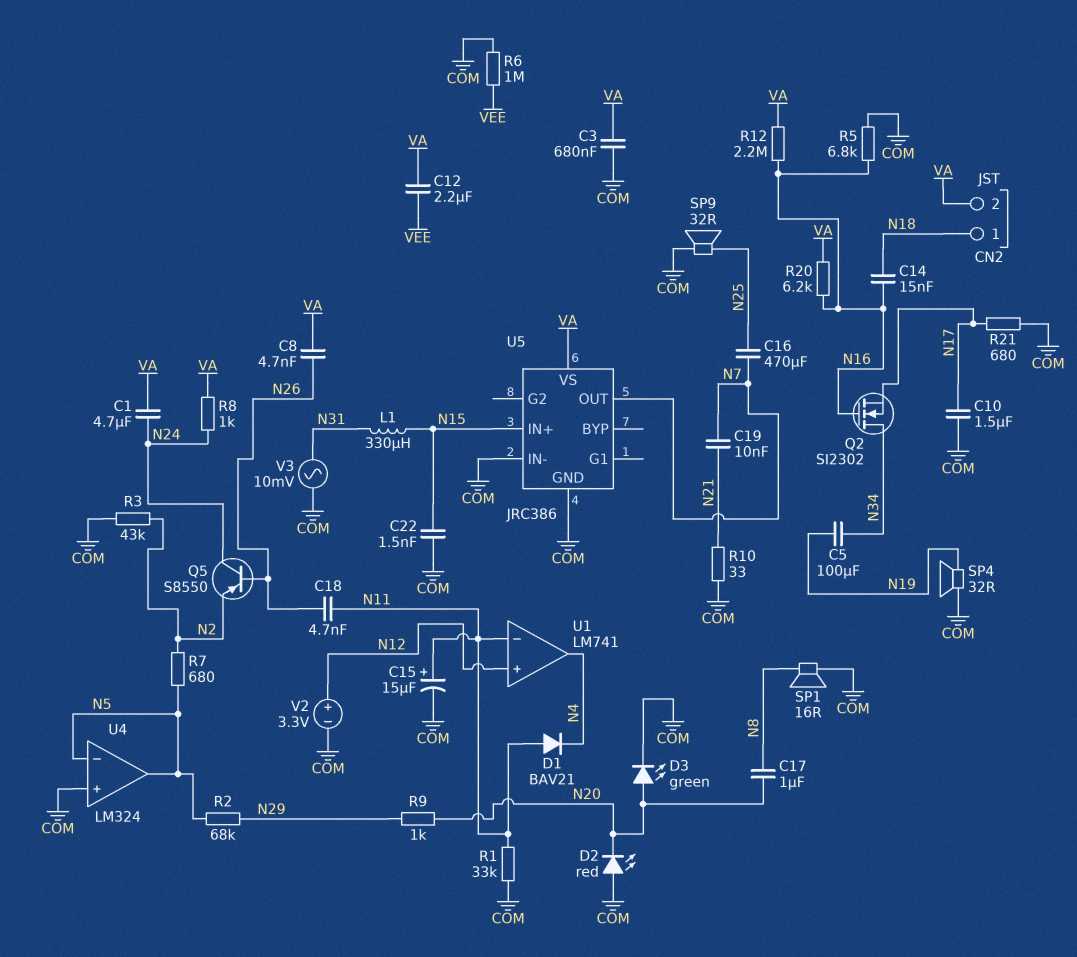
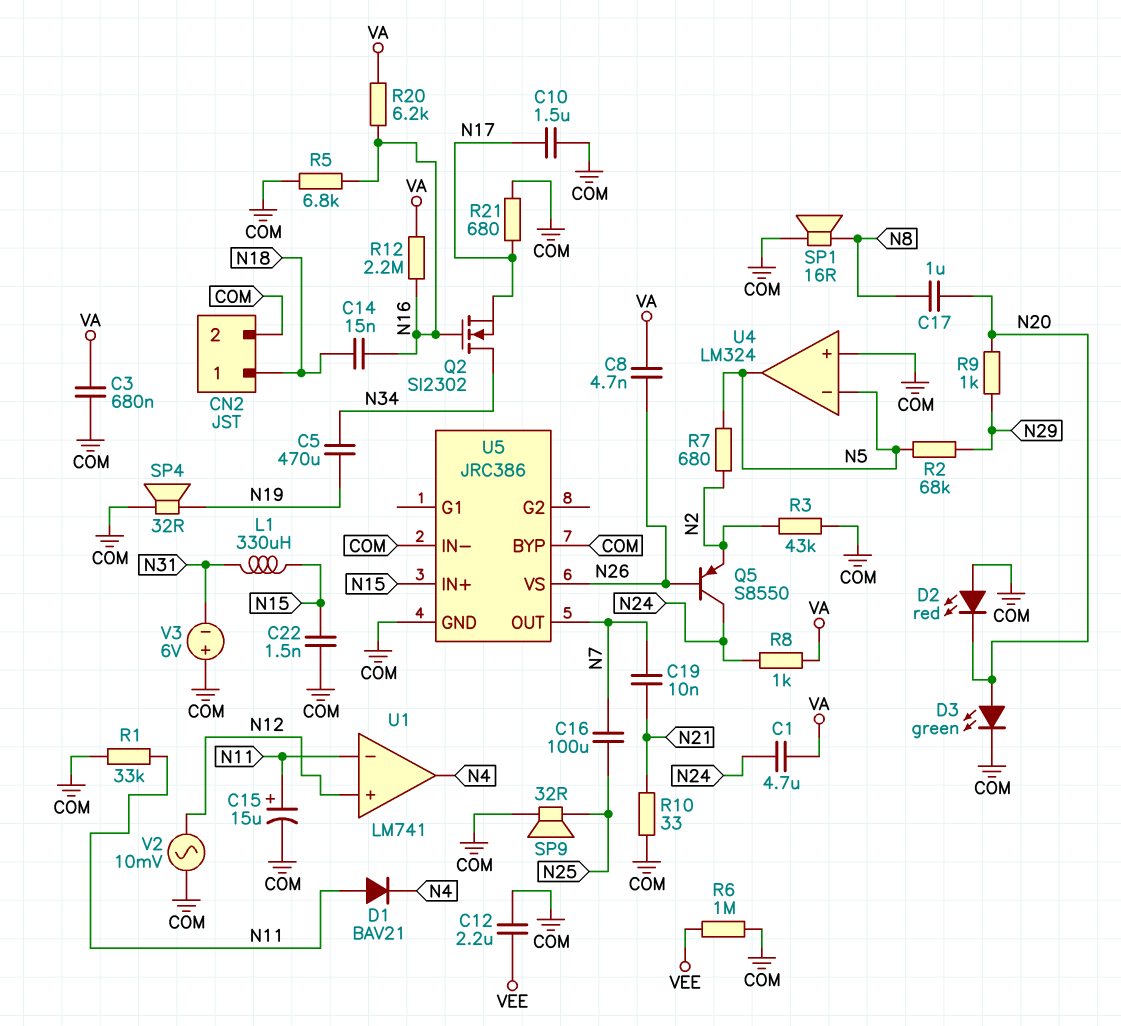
C5: 100uF (N19, N34) -> 470uF (N19, N34)
C12: 2.2uF (VA, VEE) -> 2.2uF (COM, VEE)
C16: 470uF (N7, N25) -> 100uF (N7, N25)
C18: 4.7nF (N11, N26) -> none
CN2 pin 2: VA -> COM
U5 pin BYP: none -> COM
U5 pin VS: VA -> N26
V2: 3.3V (plus N12, minus COM) -> AC 10mV (COM, N12)
V3: AC 10mV (COM, N31) -> 6V (plus COM, minus N31)

